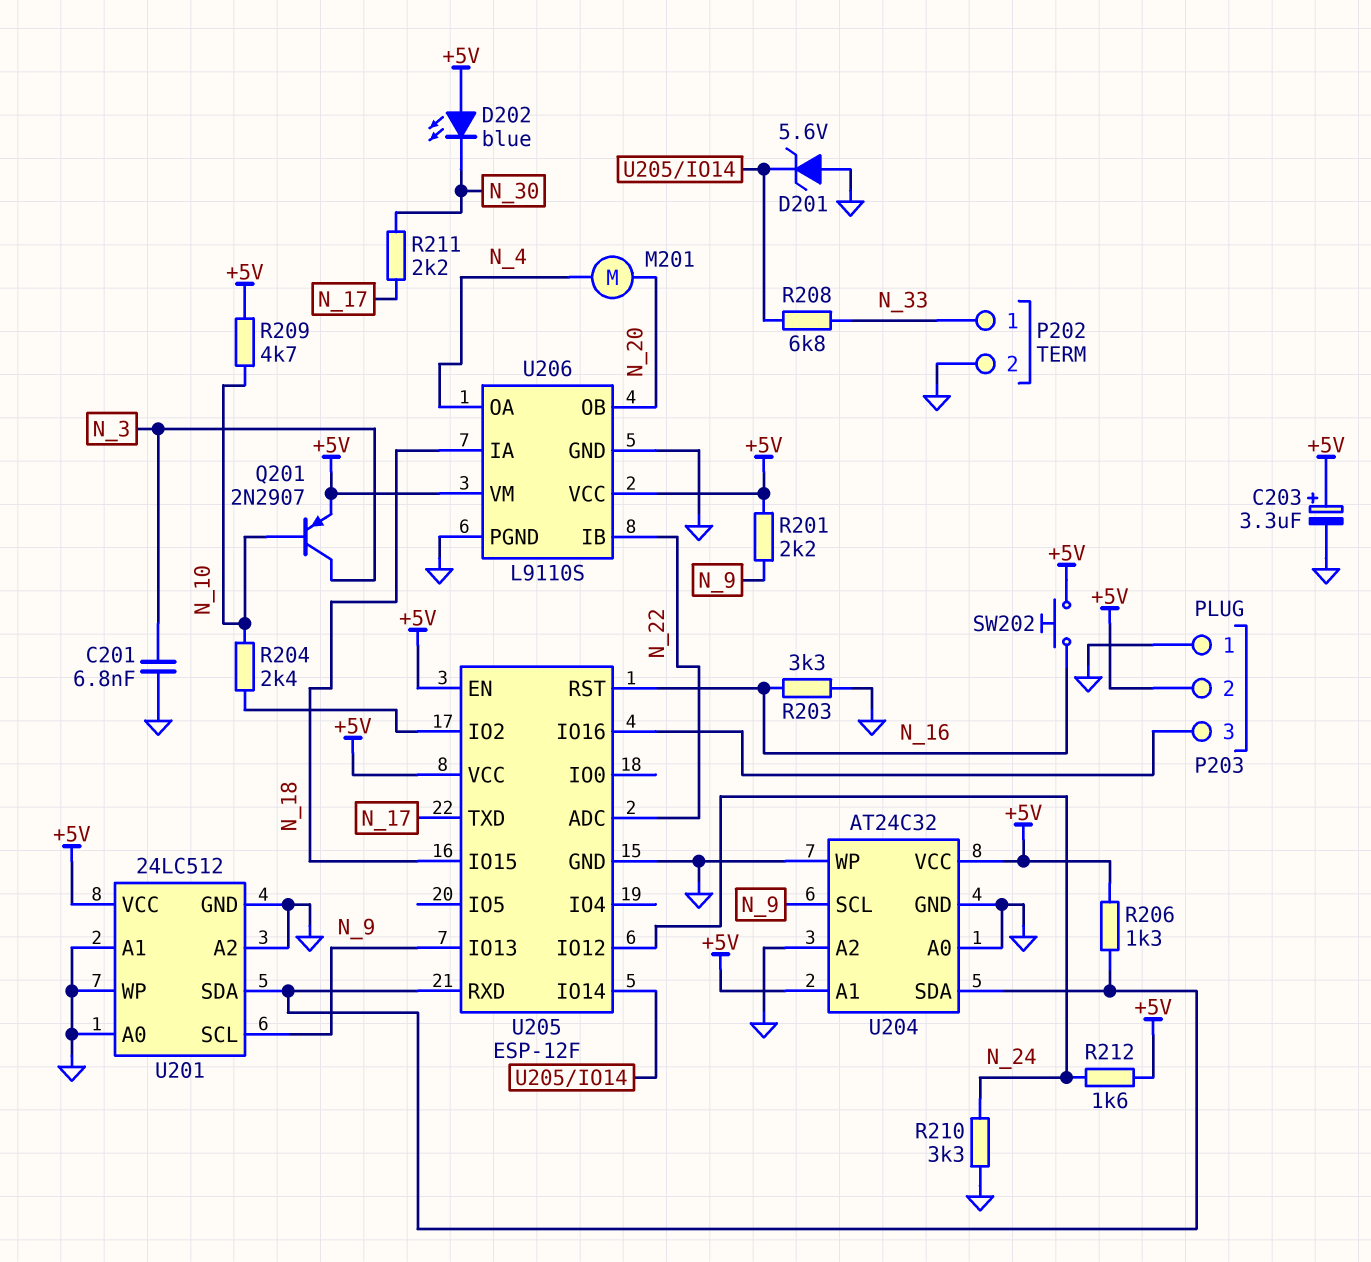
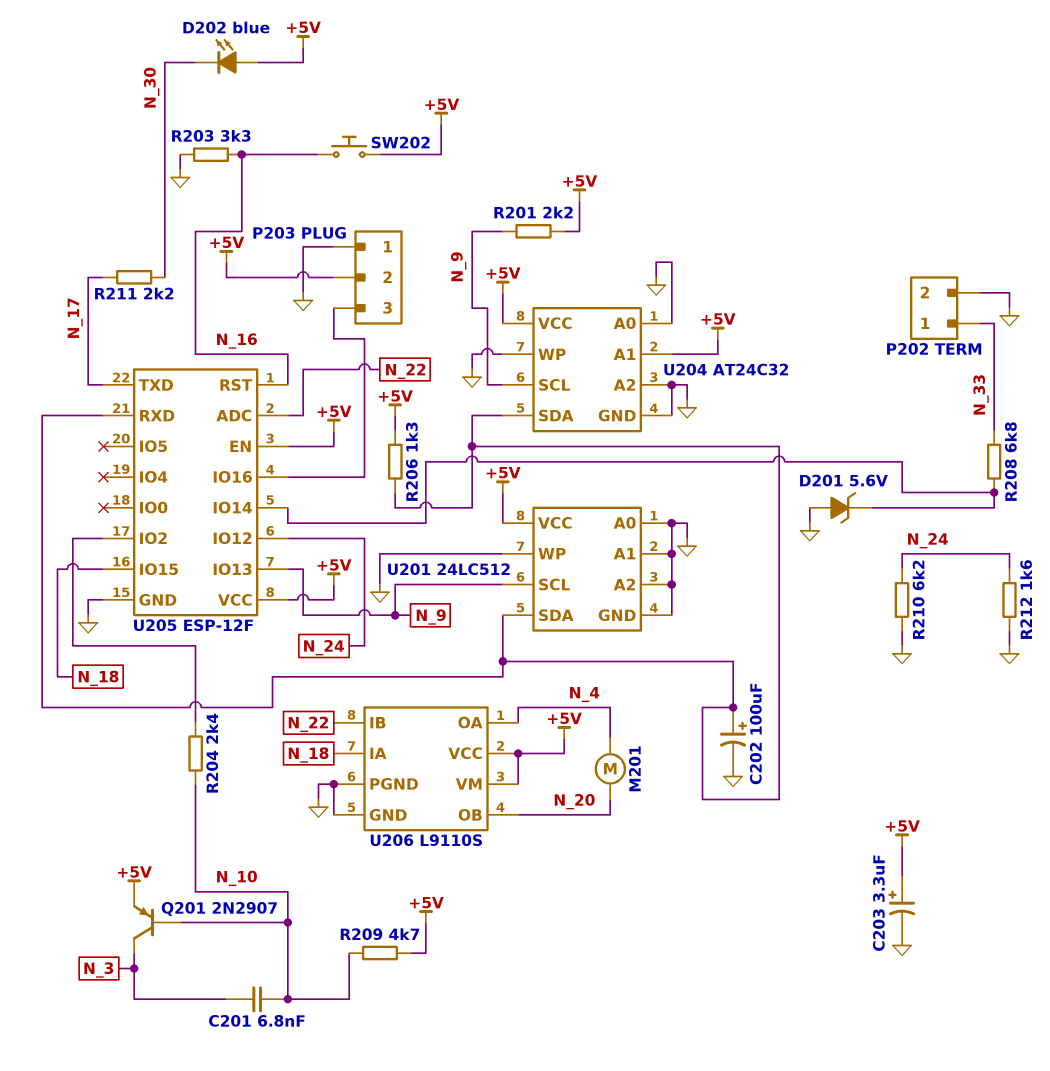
C201: 6.8nF (GND, N_3) -> 6.8nF (N_3, N_10)
C202: none -> 100uF (plus U201/SDA, minus GND)
R210: 3.3k (GND, N_24) -> 6.2k (GND, N_24)
R212: 1.6k (+5V, N_24) -> 1.6k (GND, N_24)

